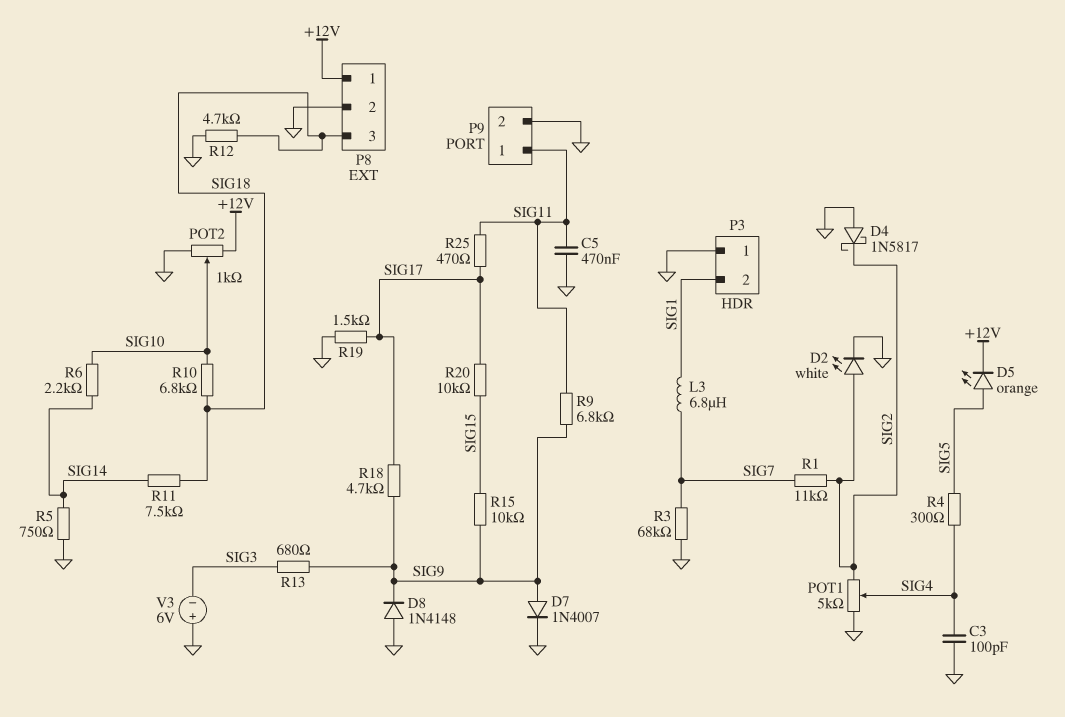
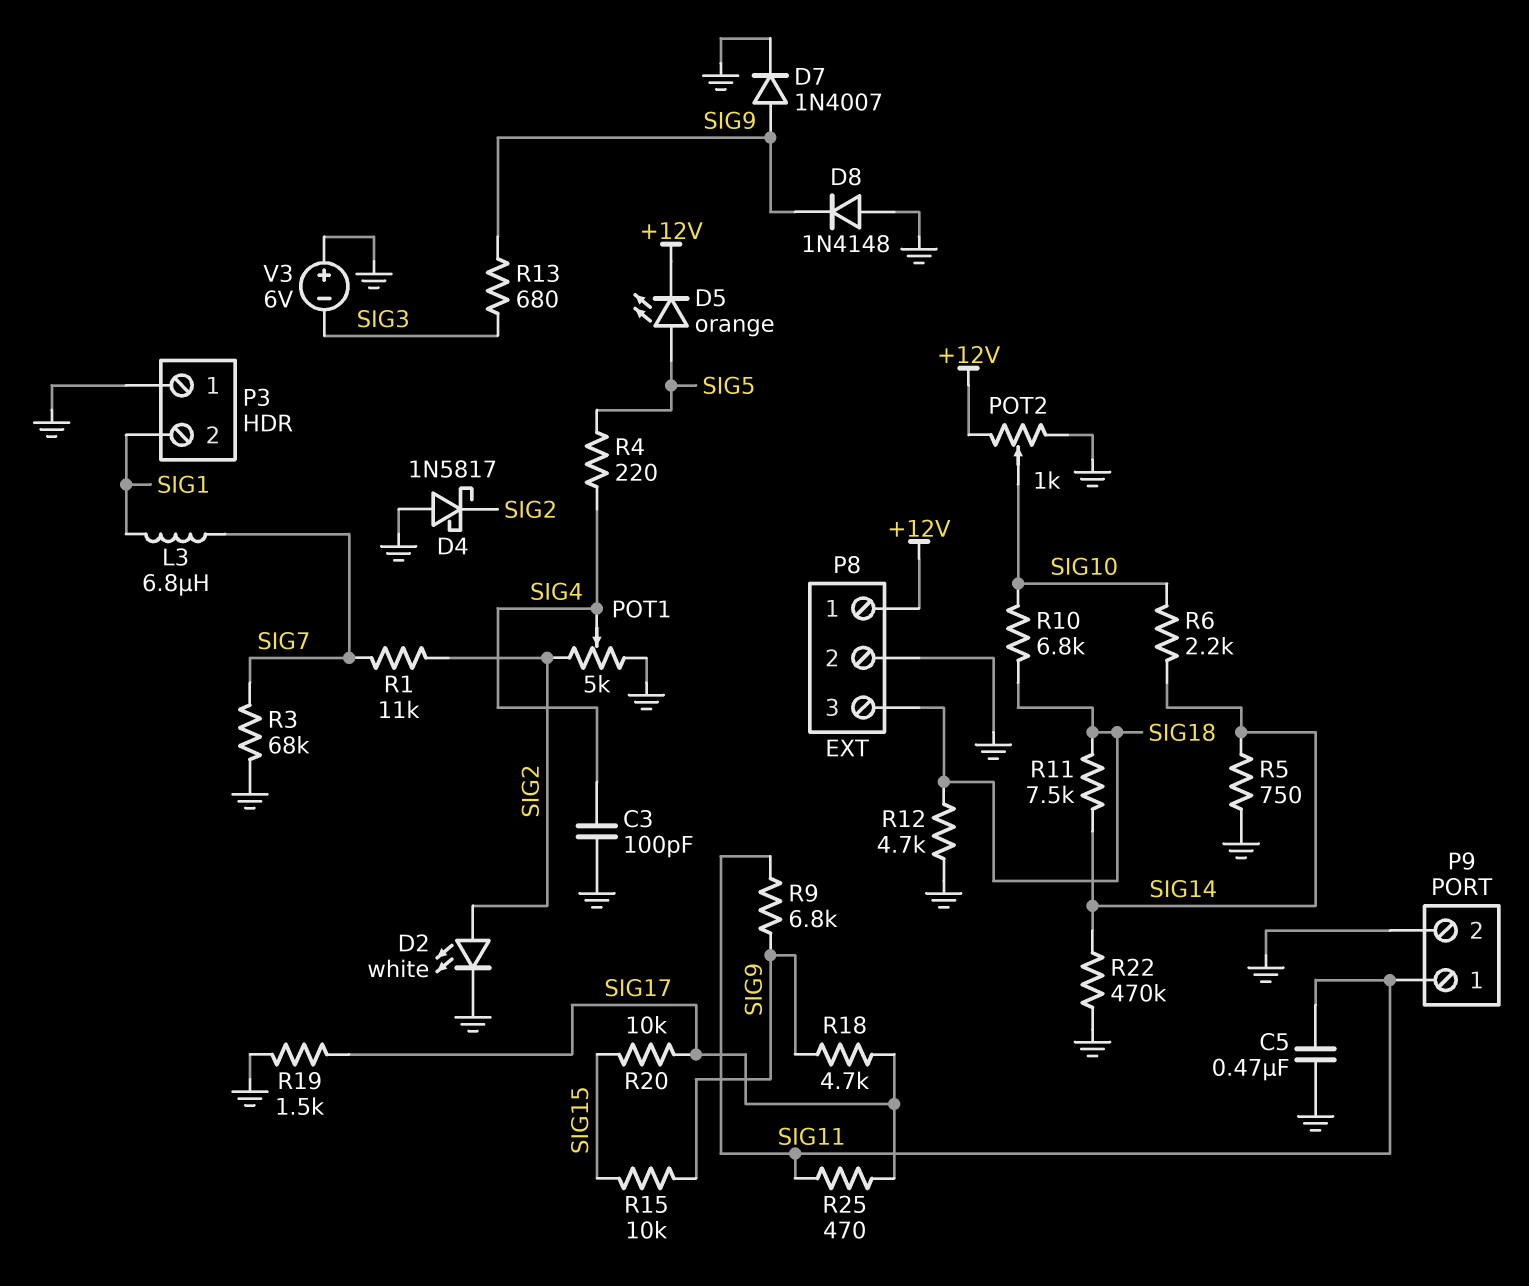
R4: 300 (SIG4, SIG5) -> 220 (SIG4, SIG5)
R22: none -> 470k (GND, SIG14)

